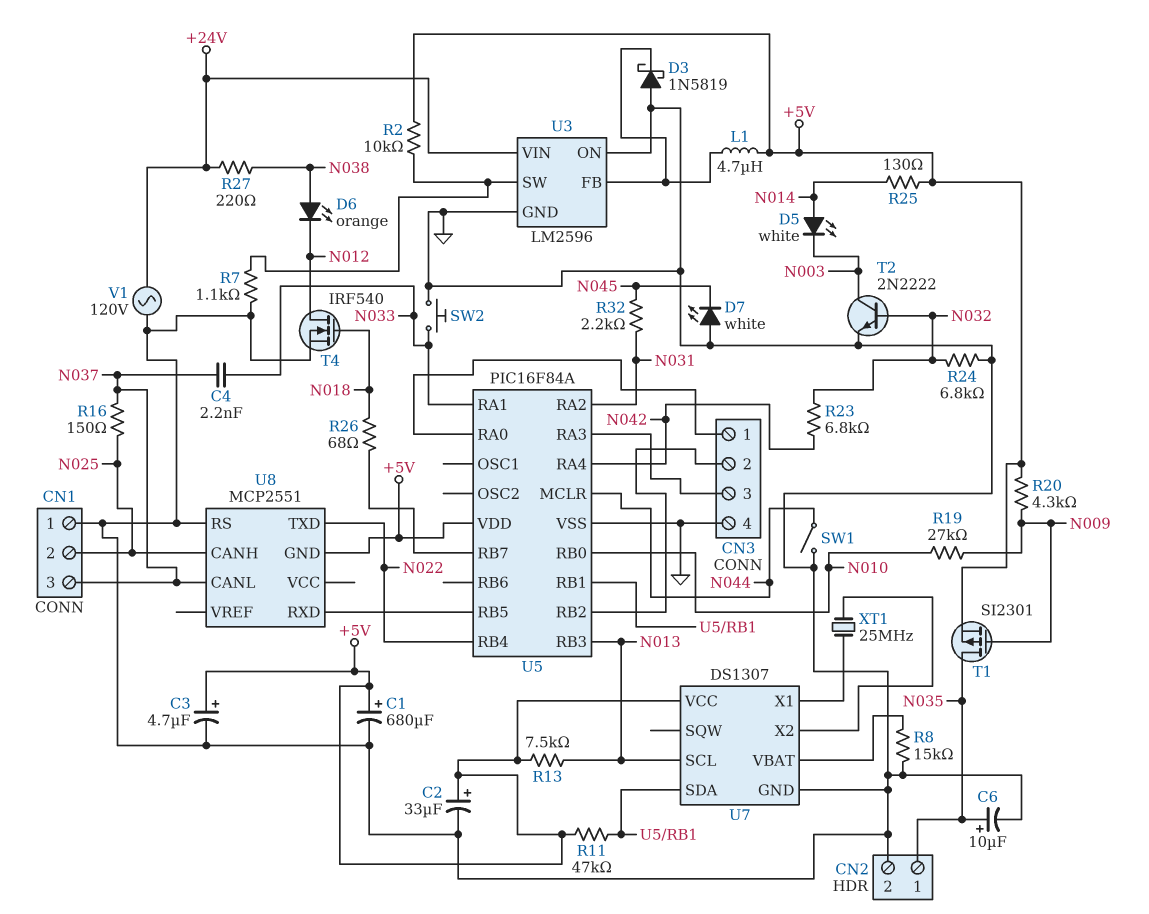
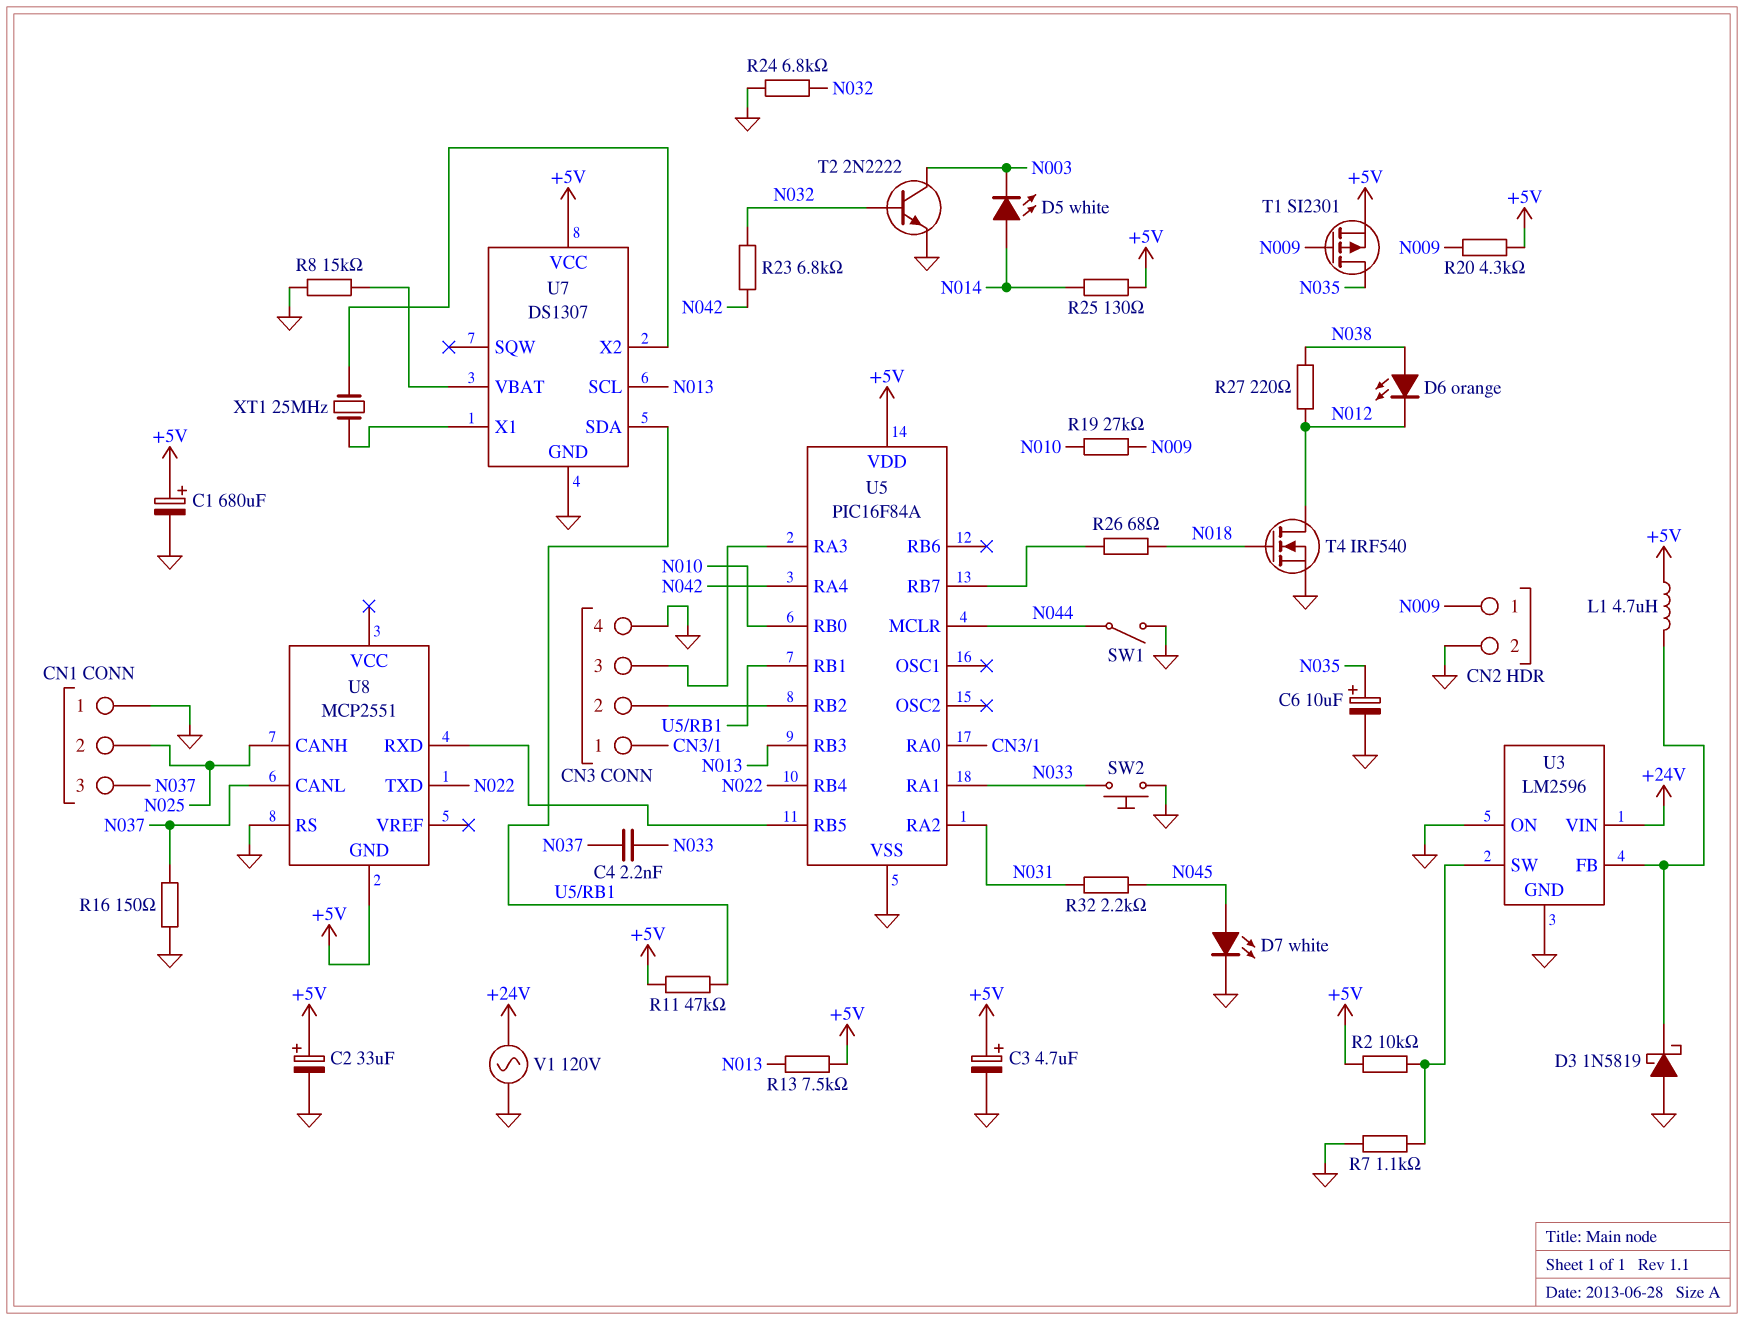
CN2 pin 1: N035 -> N009
D7: LED white (A GND, K N045) -> LED white (A N045, K GND)
R16: 150 (N025, N037) -> 150 (GND, N037)
R27: 220 (+24V, N038) -> 220 (N012, N038)

